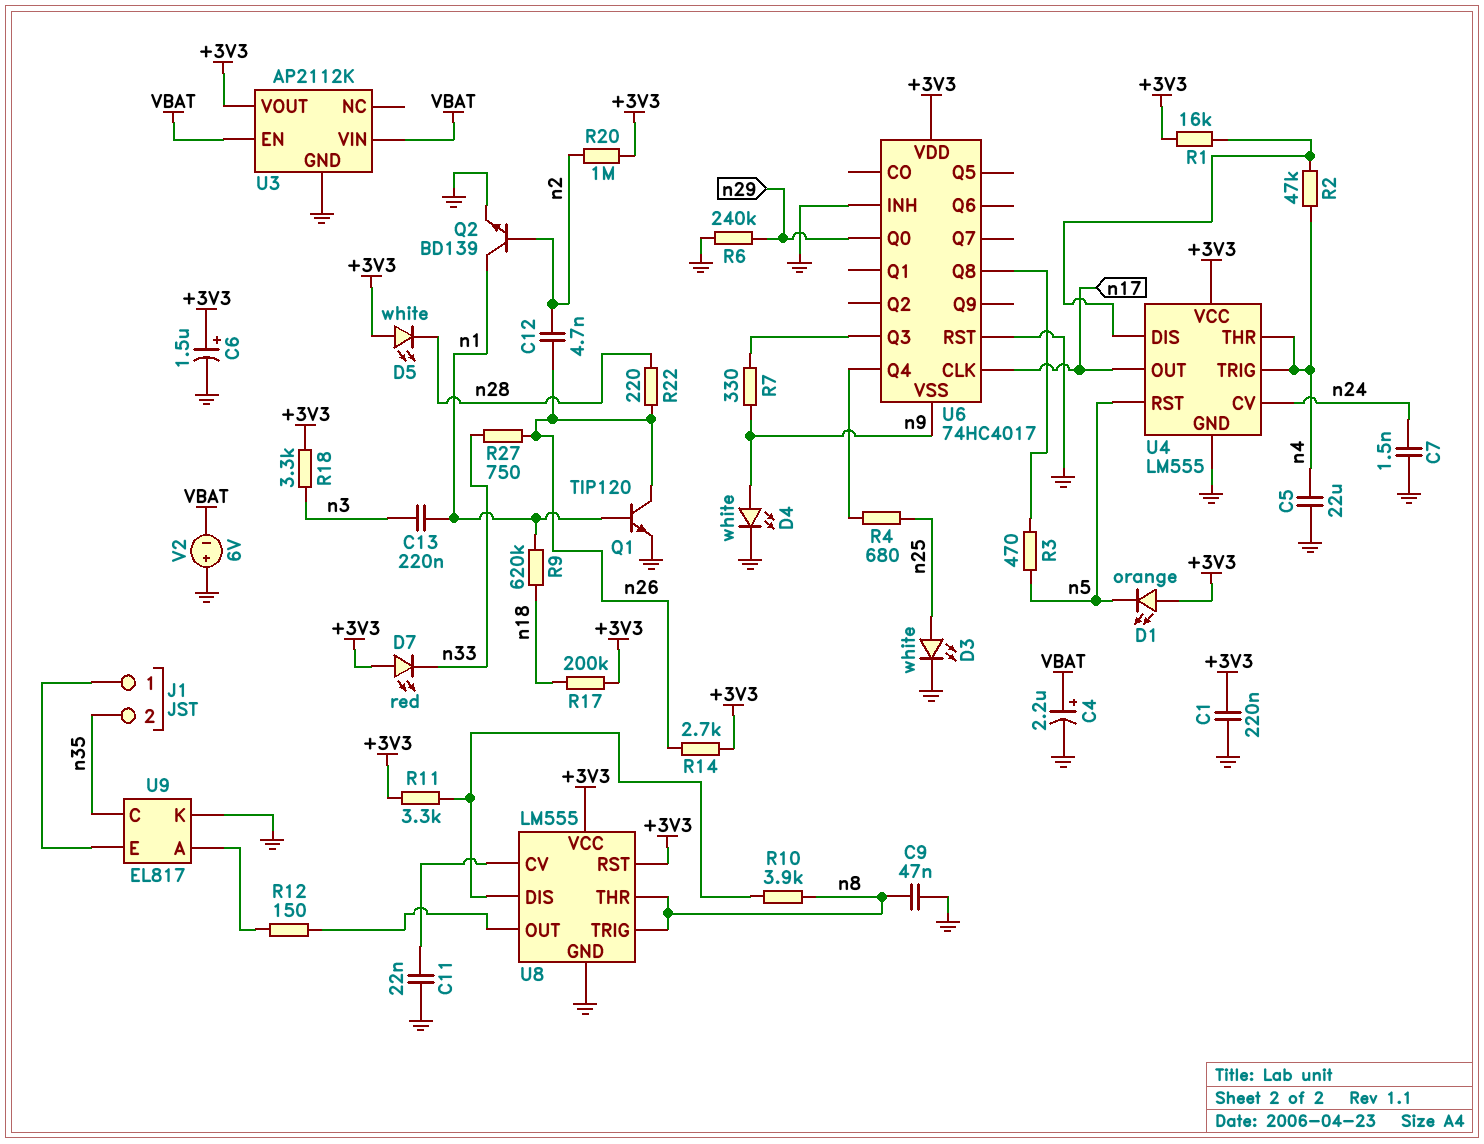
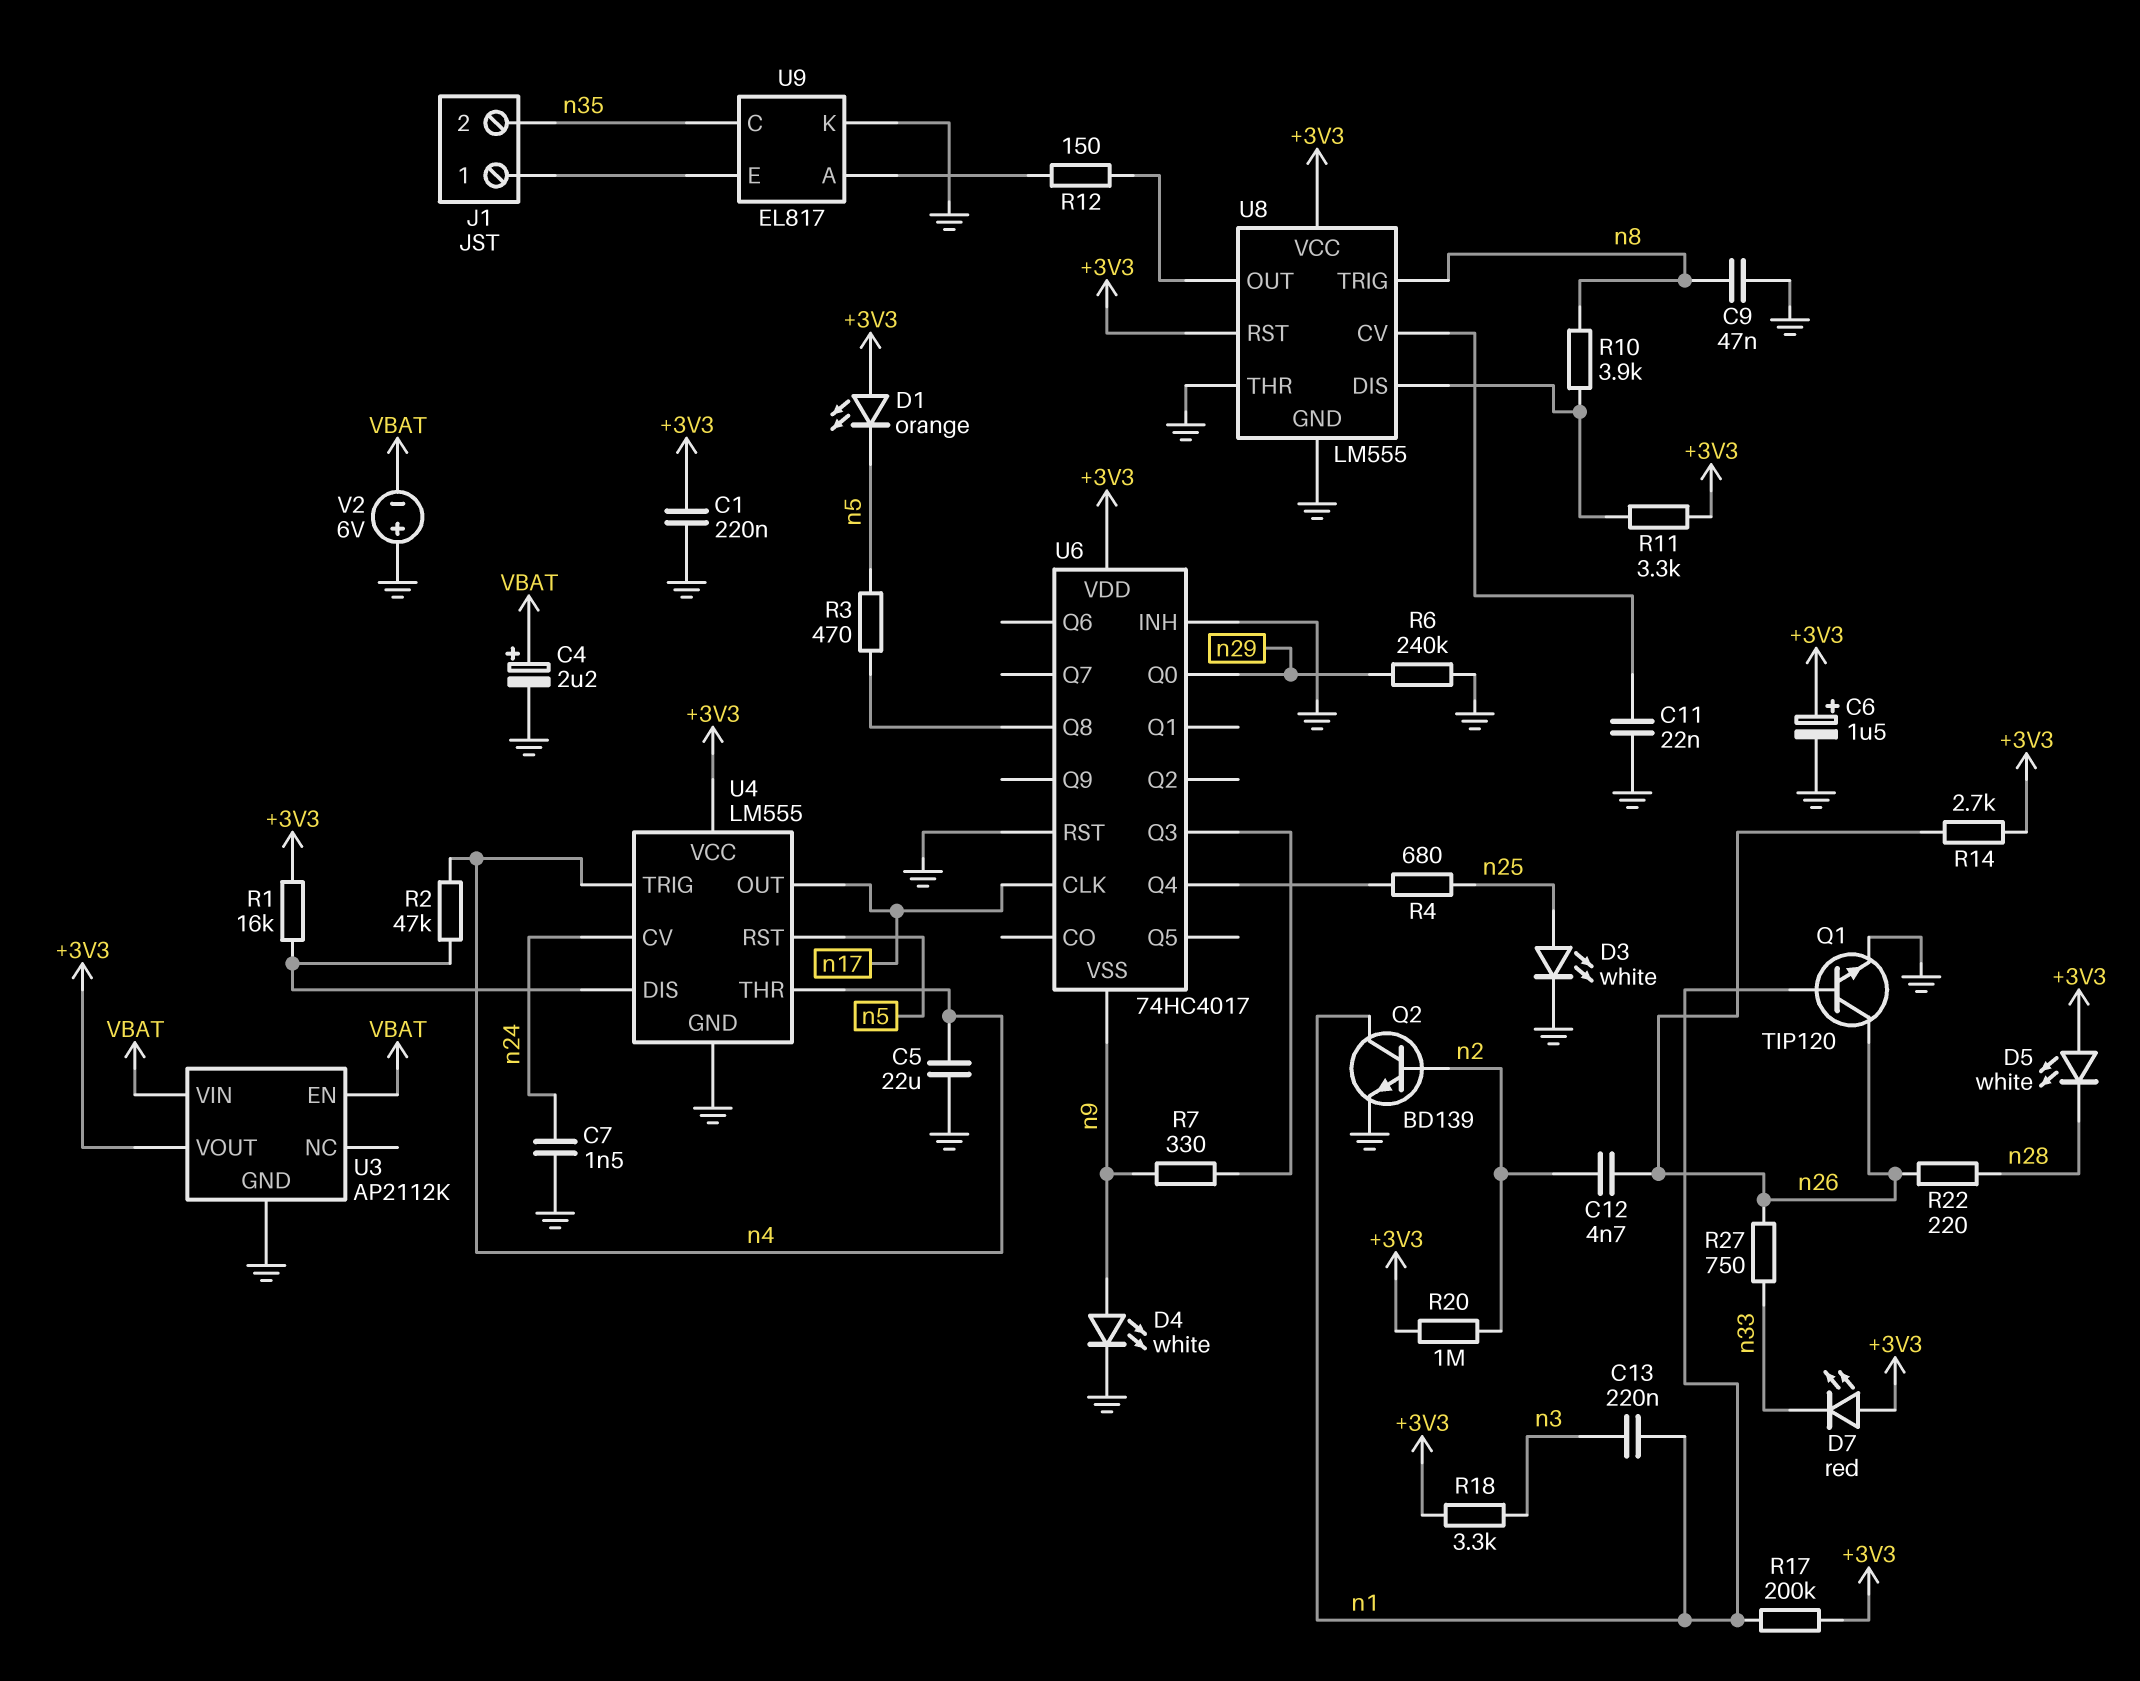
R9: 620k (n1, n18) -> none
R17: 200k (+3V3, n18) -> 200k (+3V3, n1)
U8 pin THR: n8 -> GND

